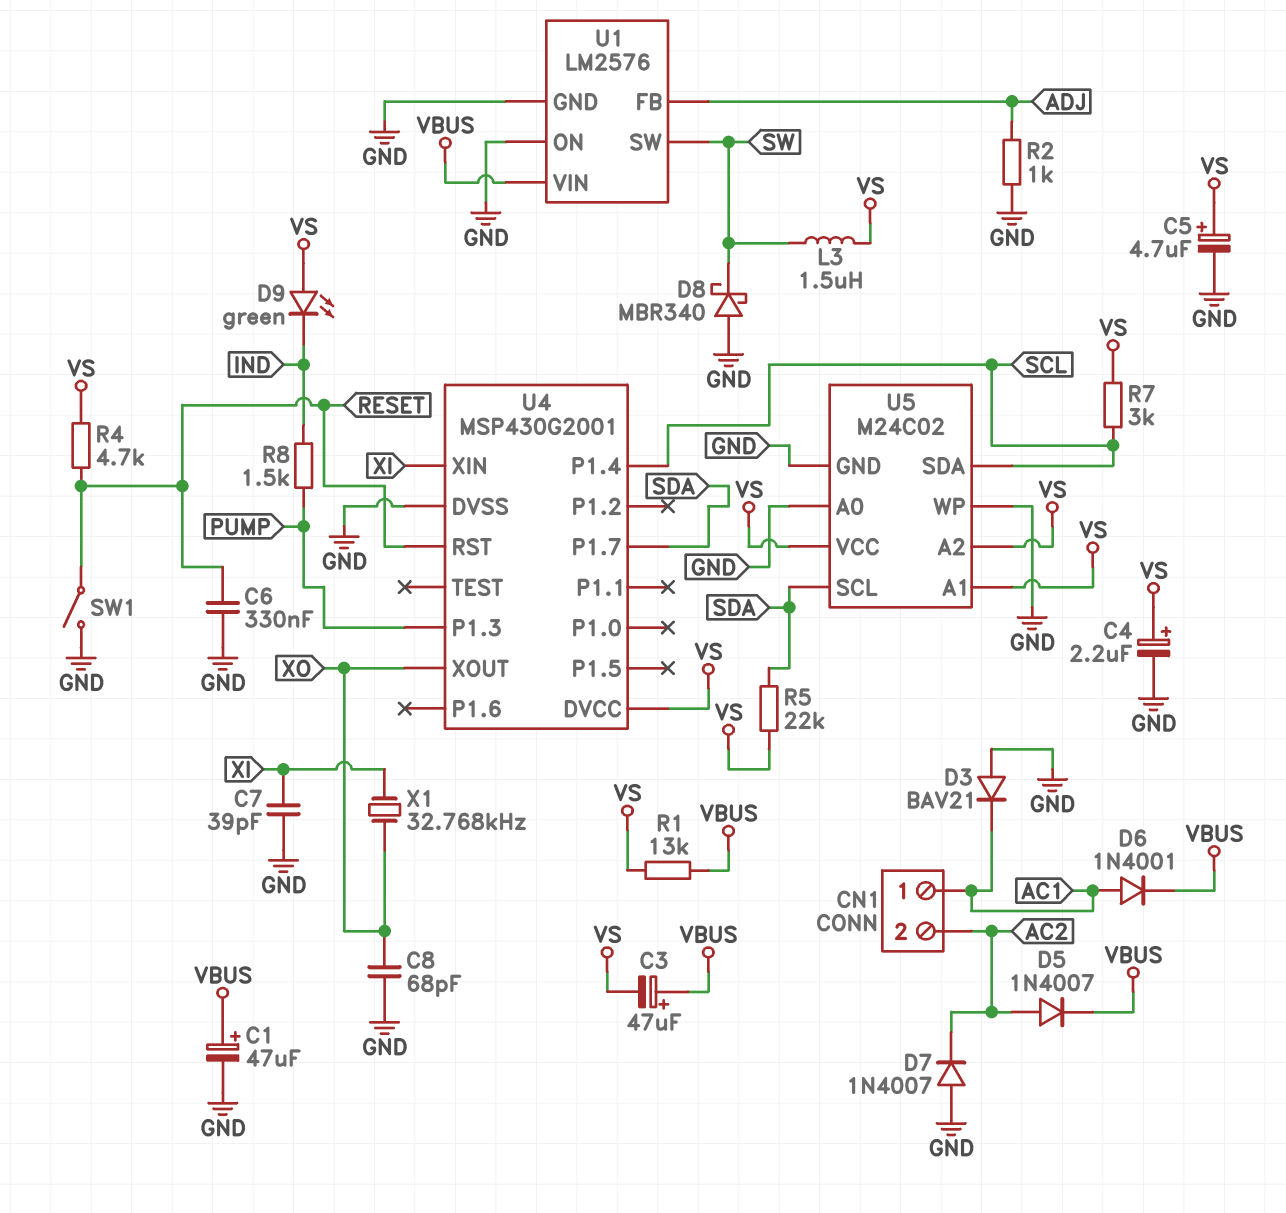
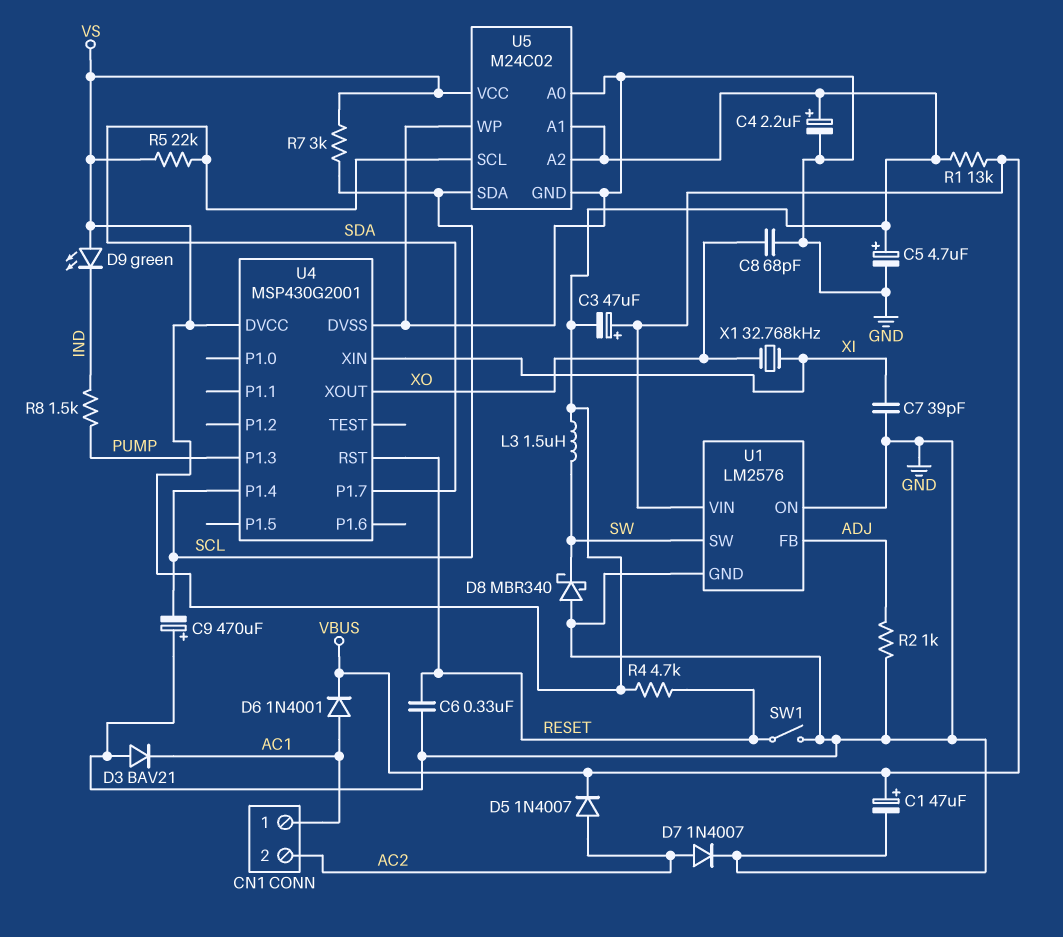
C9: none -> 470uF (plus GND, minus SCL)
D7: diode 1N4007 (A GND, K AC2) -> diode 1N4007 (A AC2, K GND)

